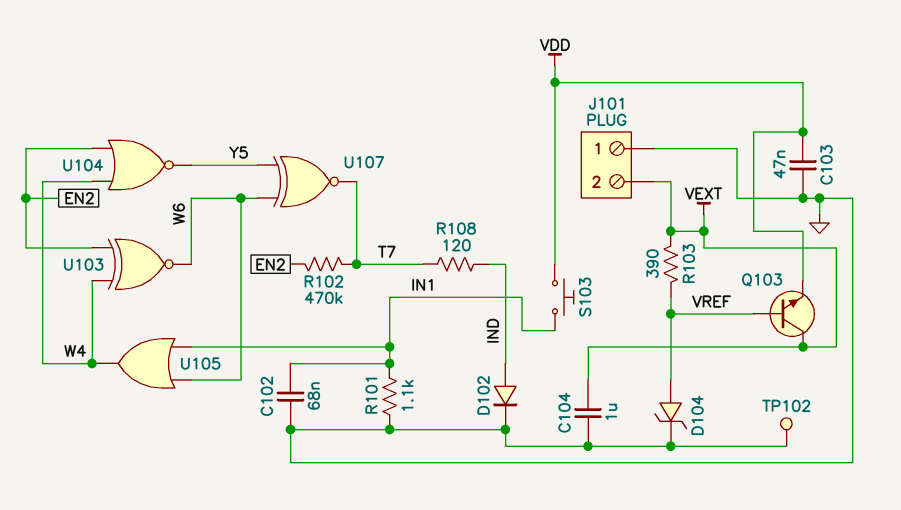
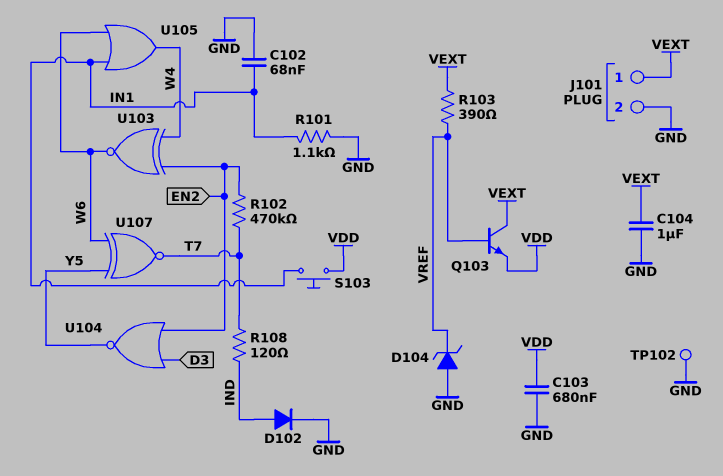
C103: 47nF (GND, VDD) -> 680nF (GND, VDD)
D104: zener (A VREF, K GND) -> zener (A GND, K VREF)
J101 pin 1: GND -> VEXT
J101 pin 2: VEXT -> GND
U104: NOR (in EN2, in W4, out Y5) -> NOR (in D3, in EN2, out Y5)

